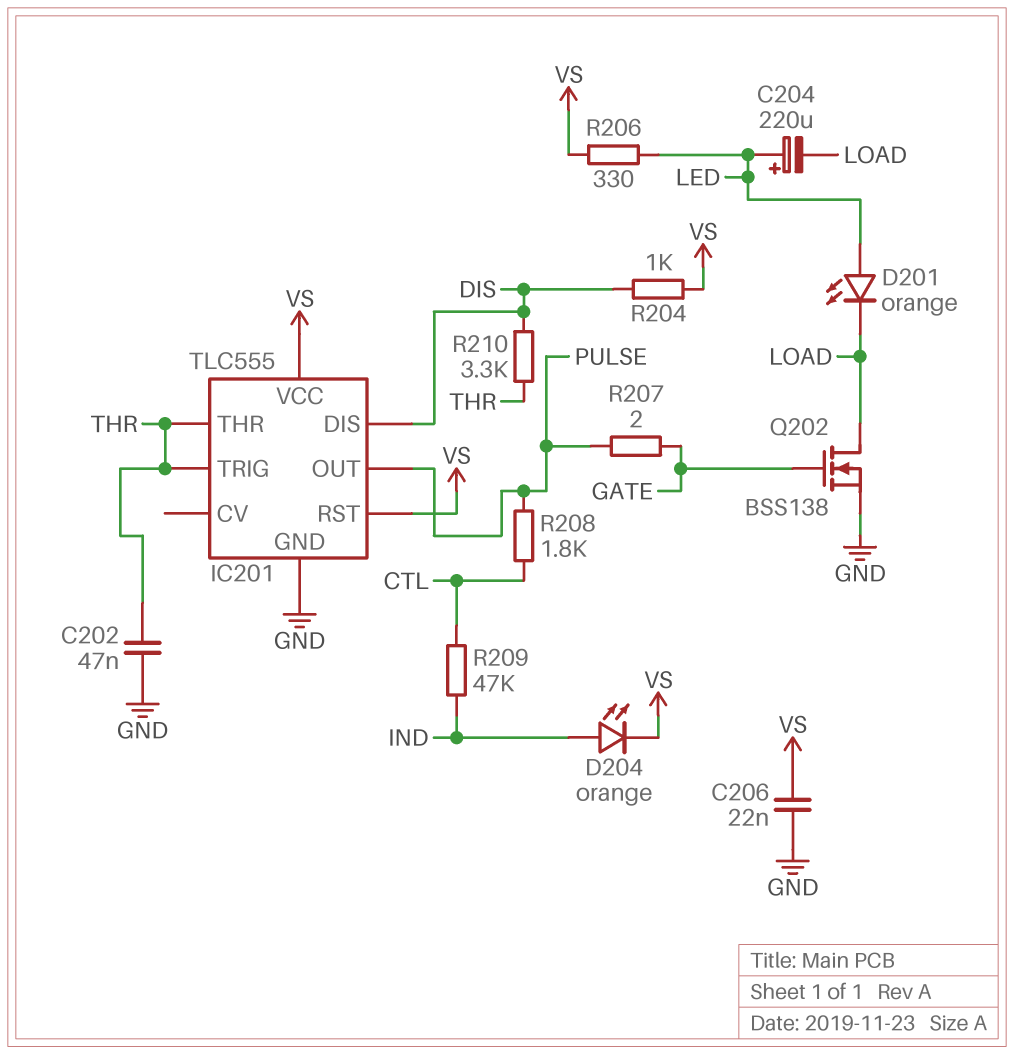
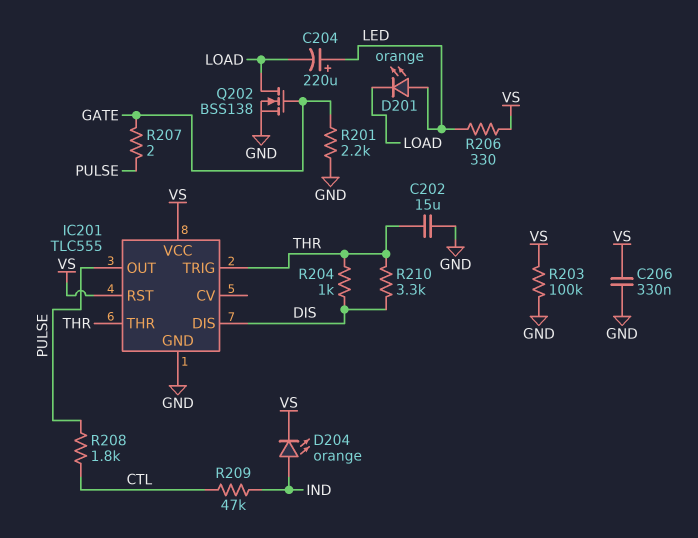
C202: 47nF (GND, THR) -> 15uF (GND, THR)
C206: 22nF (GND, VS) -> 330nF (GND, VS)
R201: none -> 2.2k (GATE, GND)
R203: none -> 100k (GND, VS)
R204: 1k (DIS, VS) -> 1k (DIS, THR)

